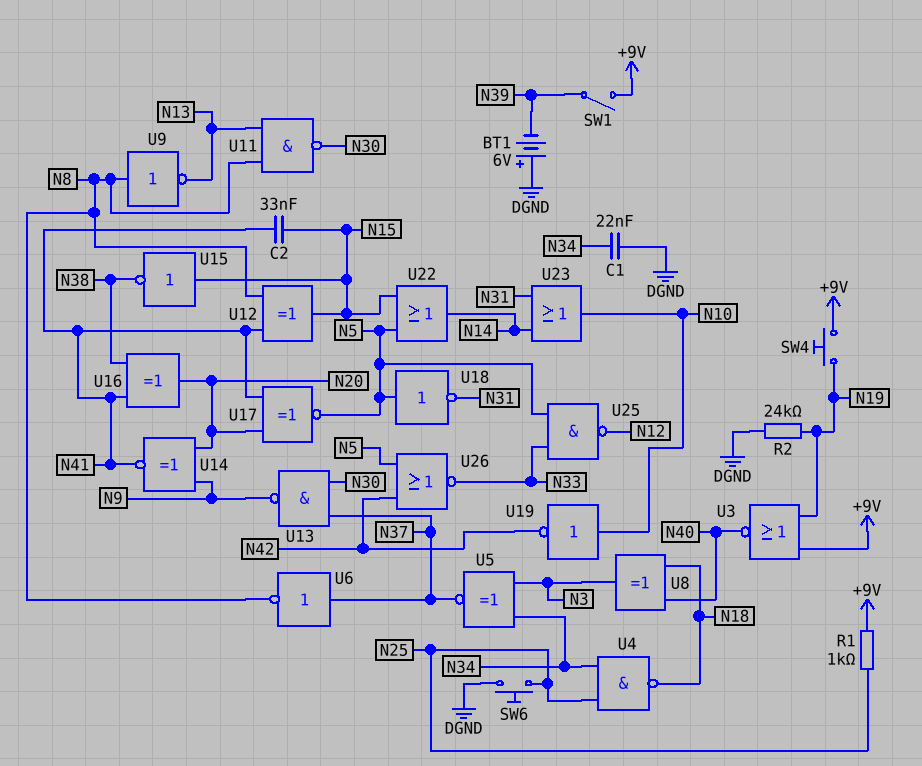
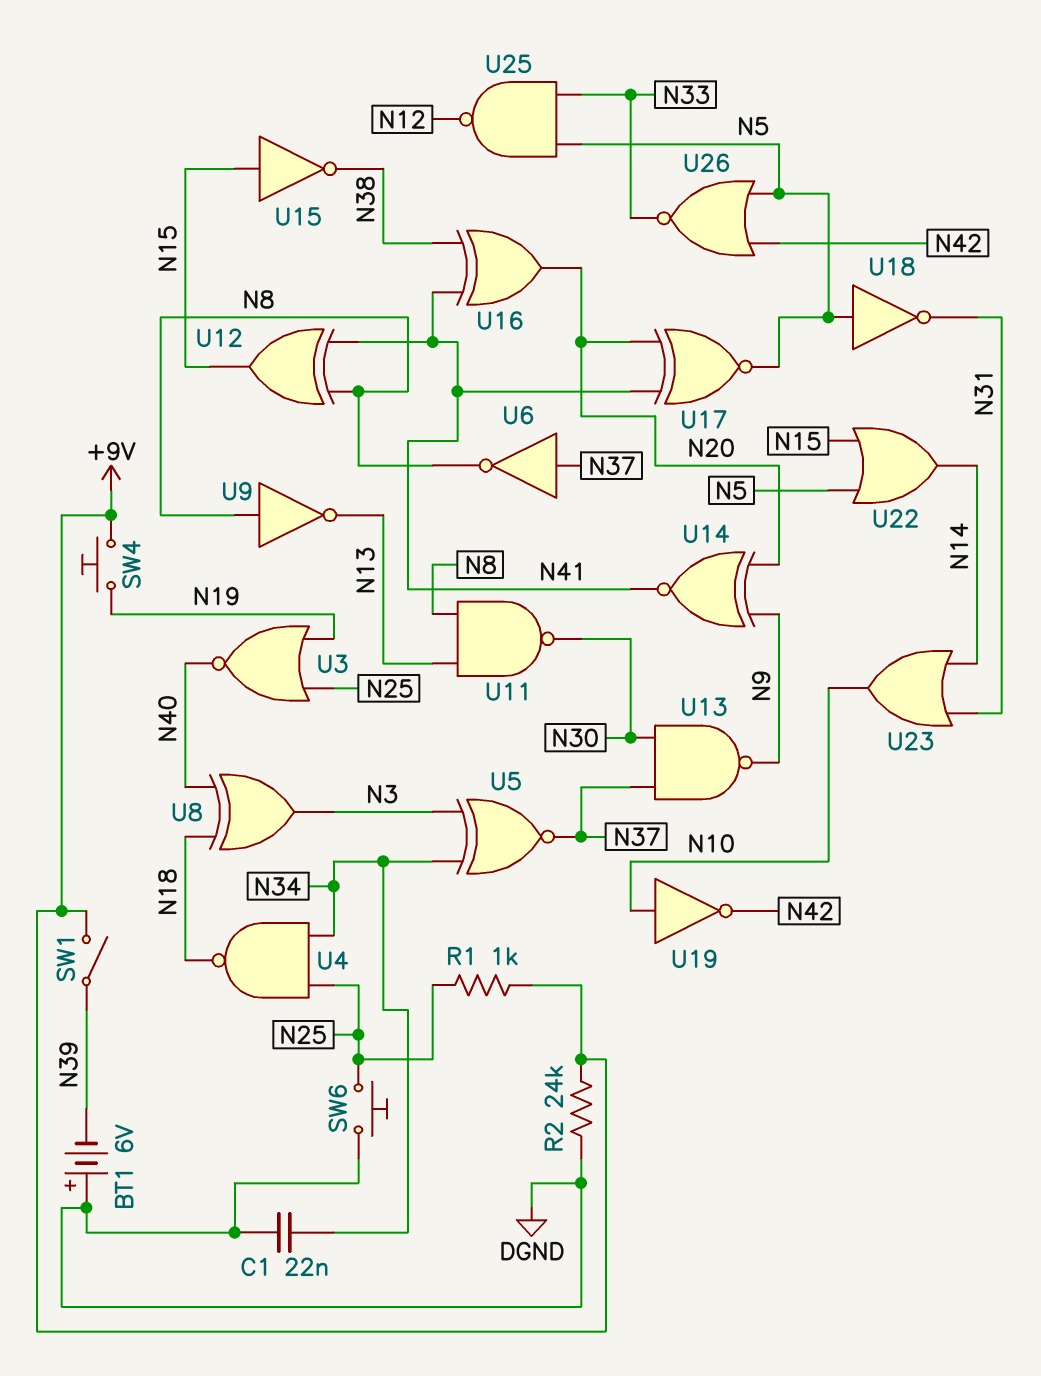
C2: 33nF (N15, N41) -> none
R2: 24k (DGND, N19) -> 24k (+9V, DGND)
U3: NOR (in +9V, in N19, out N40) -> NOR (in N19, in N25, out N40)

